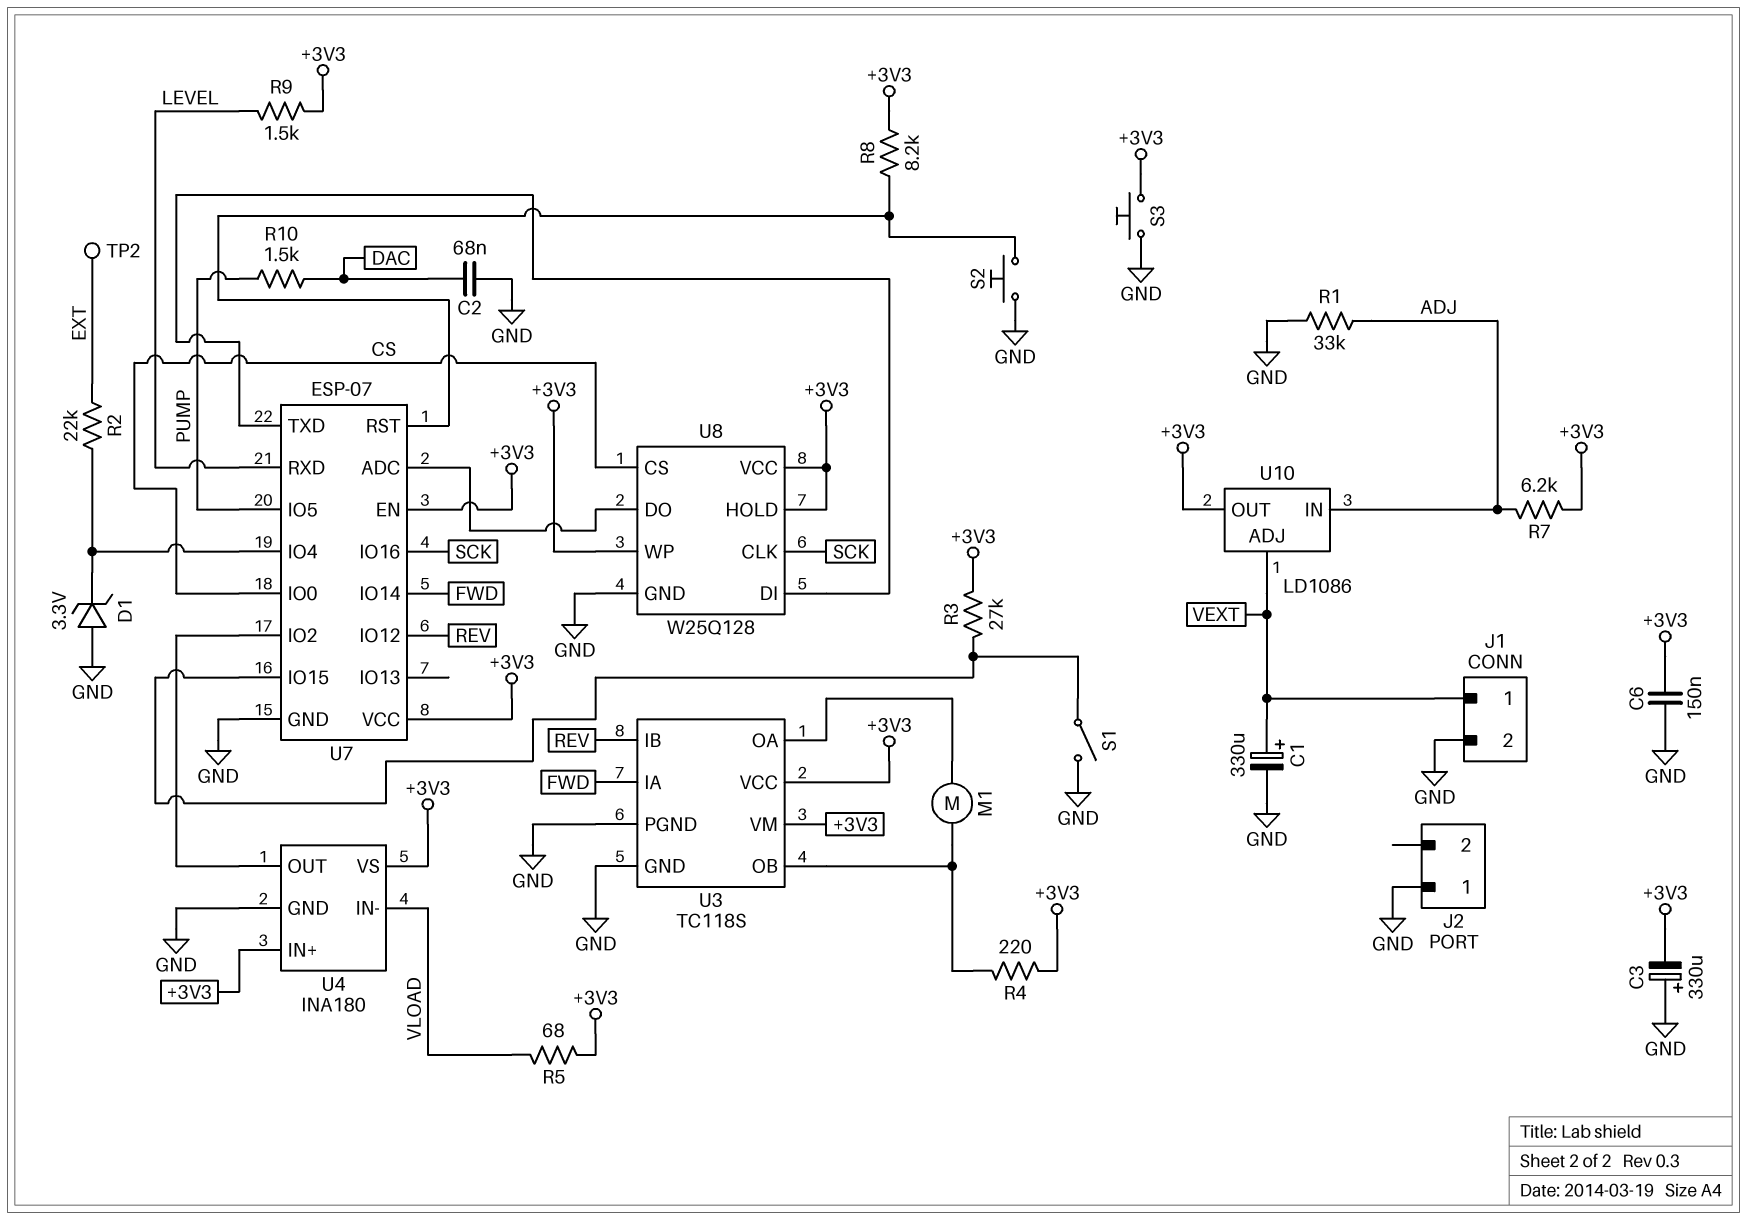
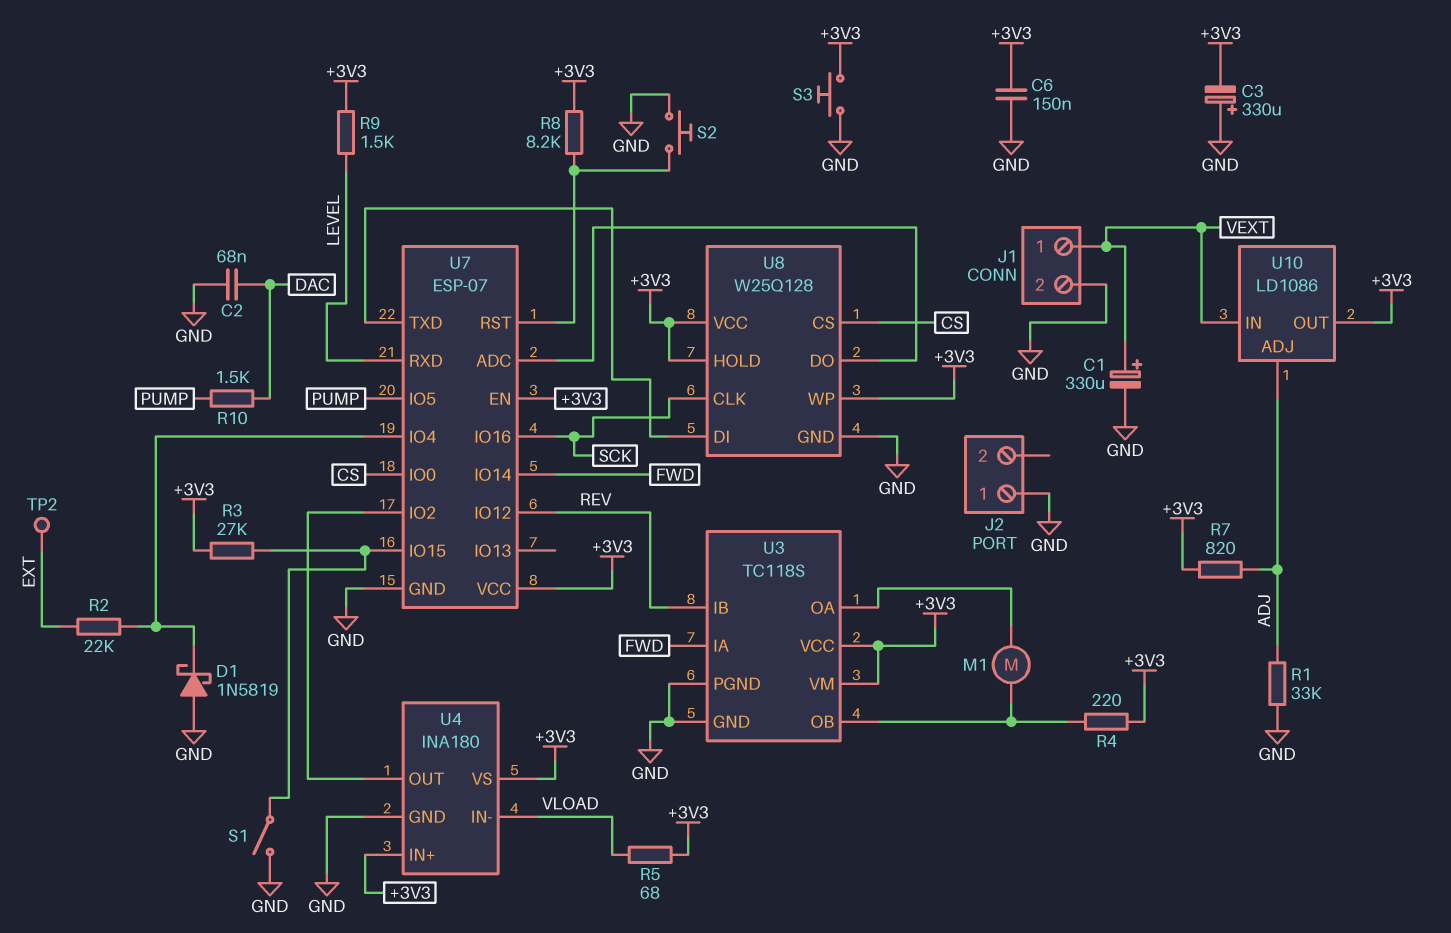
D1: zener 3.3V (A GND, K U7/IO4) -> schottky 1N5819 (A GND, K U7/IO4)
R7: 6.2k (+3V3, ADJ) -> 820 (+3V3, ADJ)
U10 pin ADJ: VEXT -> ADJ
U10 pin IN: ADJ -> VEXT

